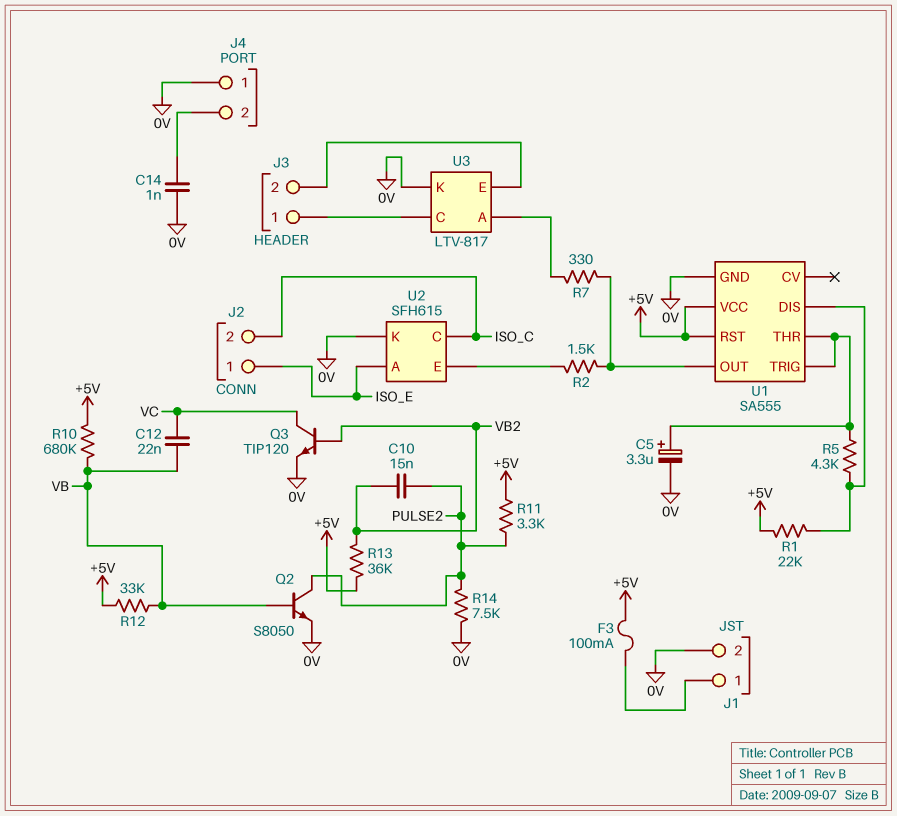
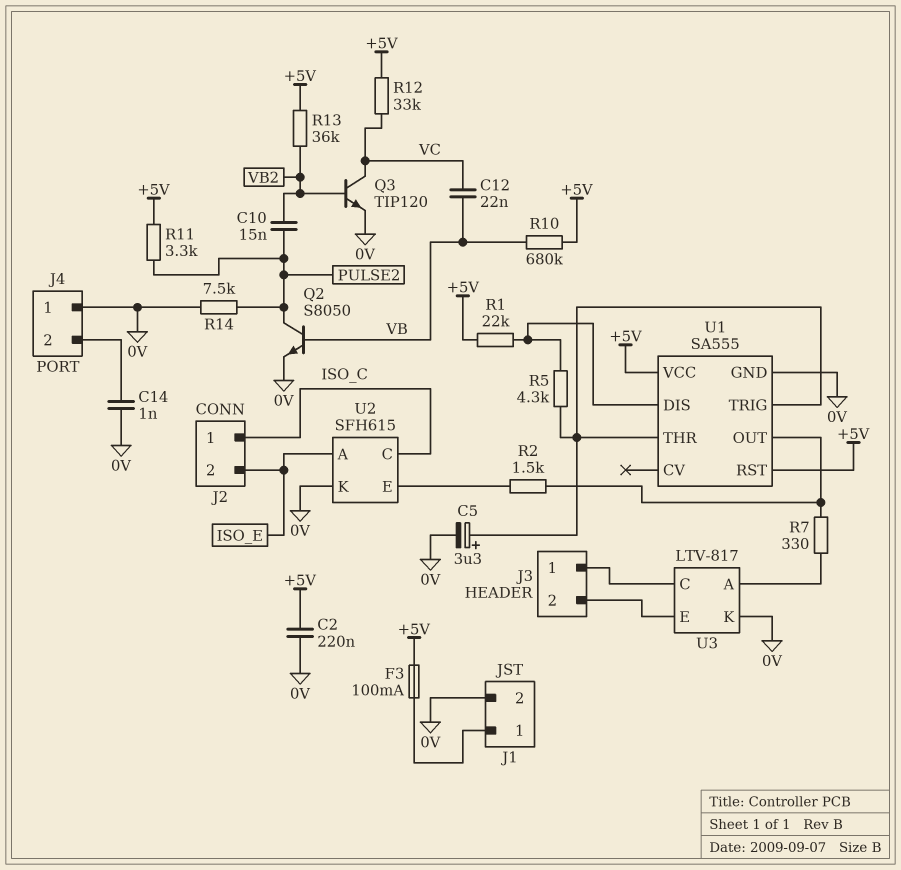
C2: none -> 220nF (+5V, 0V)
J2 pin 1: ISO_E -> ISO_C
J2 pin 2: ISO_C -> ISO_E
R12: 33k (+5V, VB) -> 33k (+5V, VC)

